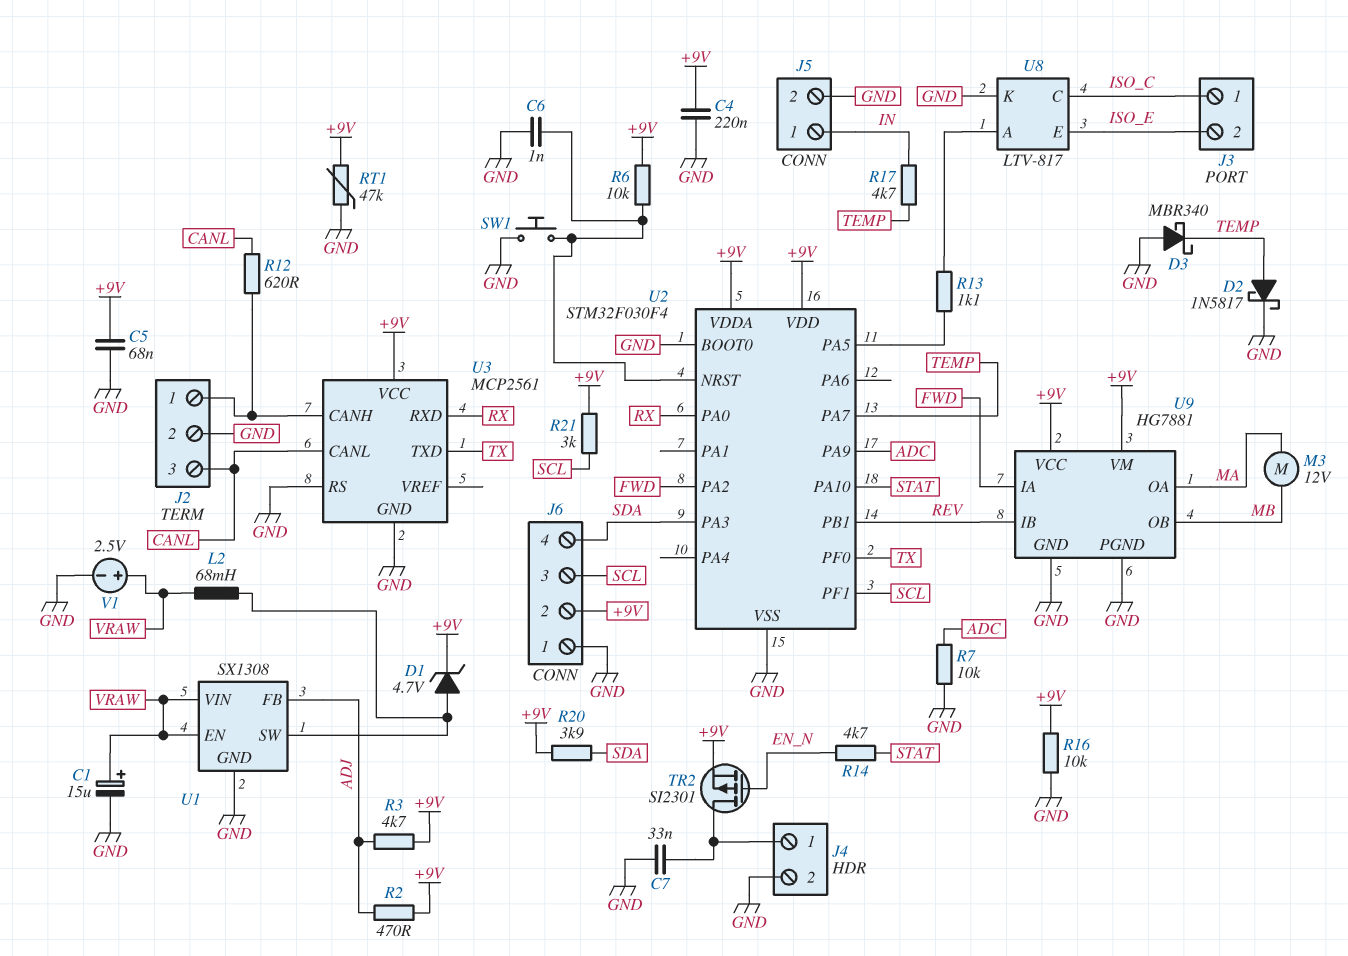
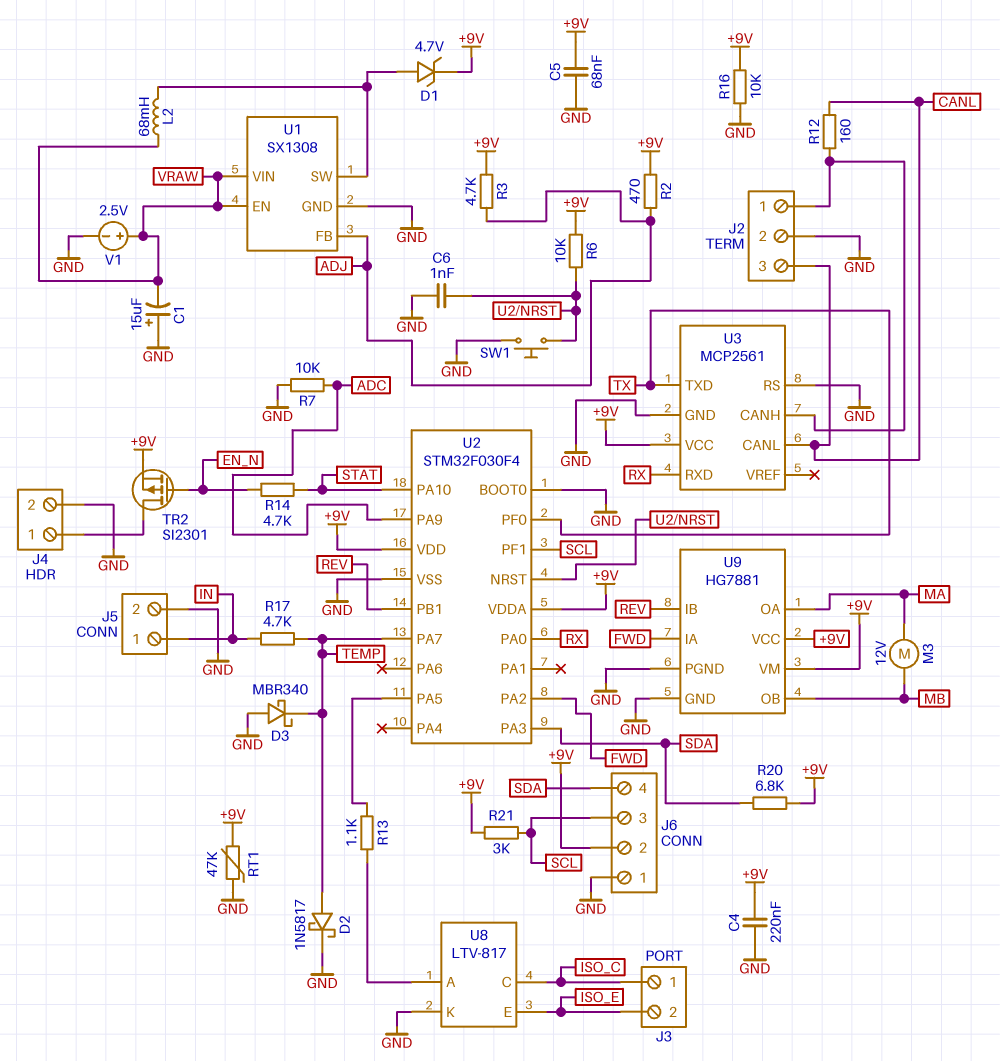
C1: 15uF (plus VRAW, minus GND) -> 15uF (plus GND, minus VRAW)
C7: 33nF (GND, J4/1) -> none
R12: 620 (CANL, J2/1) -> 160 (CANL, J2/1)
R20: 3.9k (+9V, SDA) -> 6.8k (+9V, SDA)

